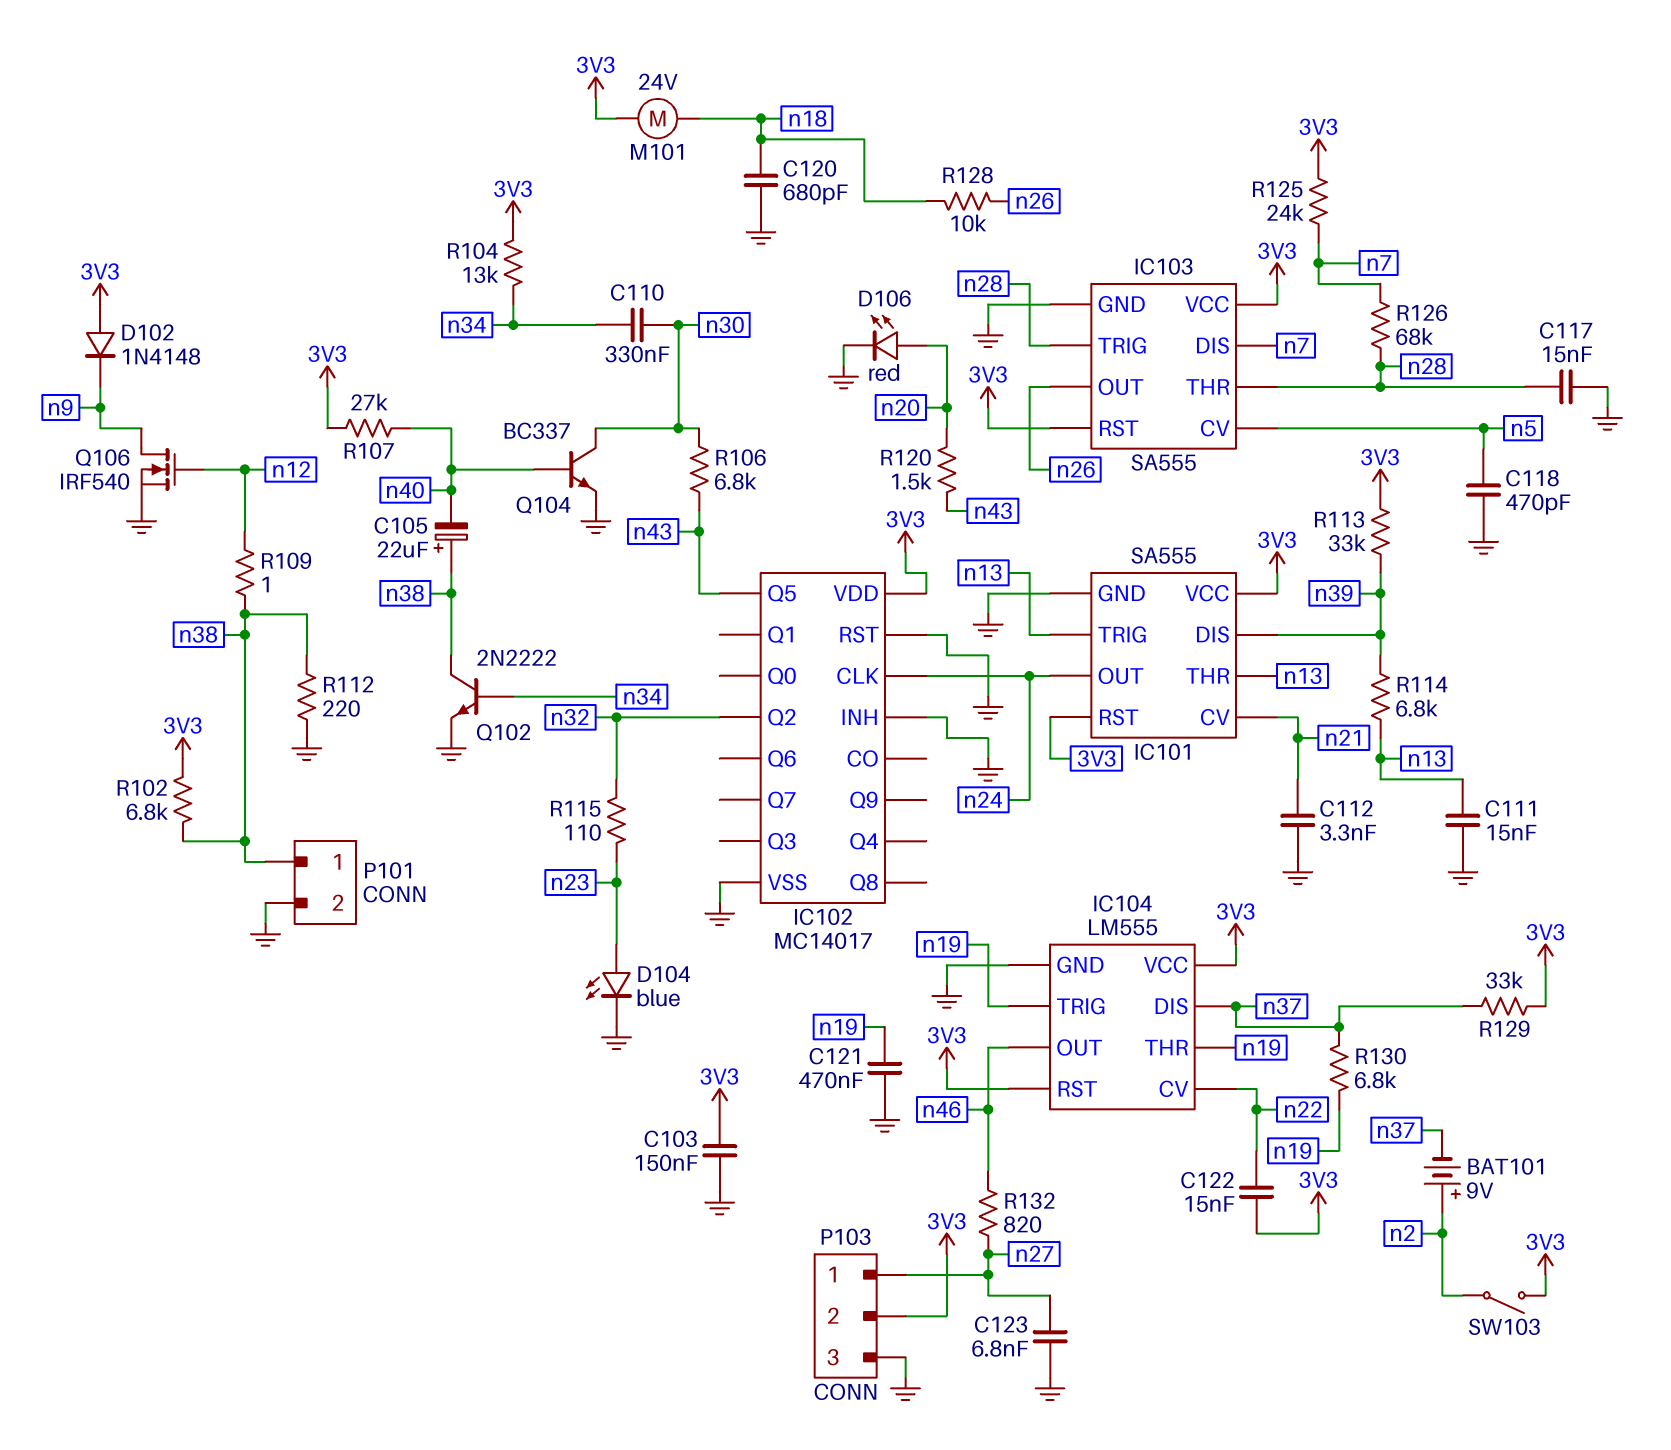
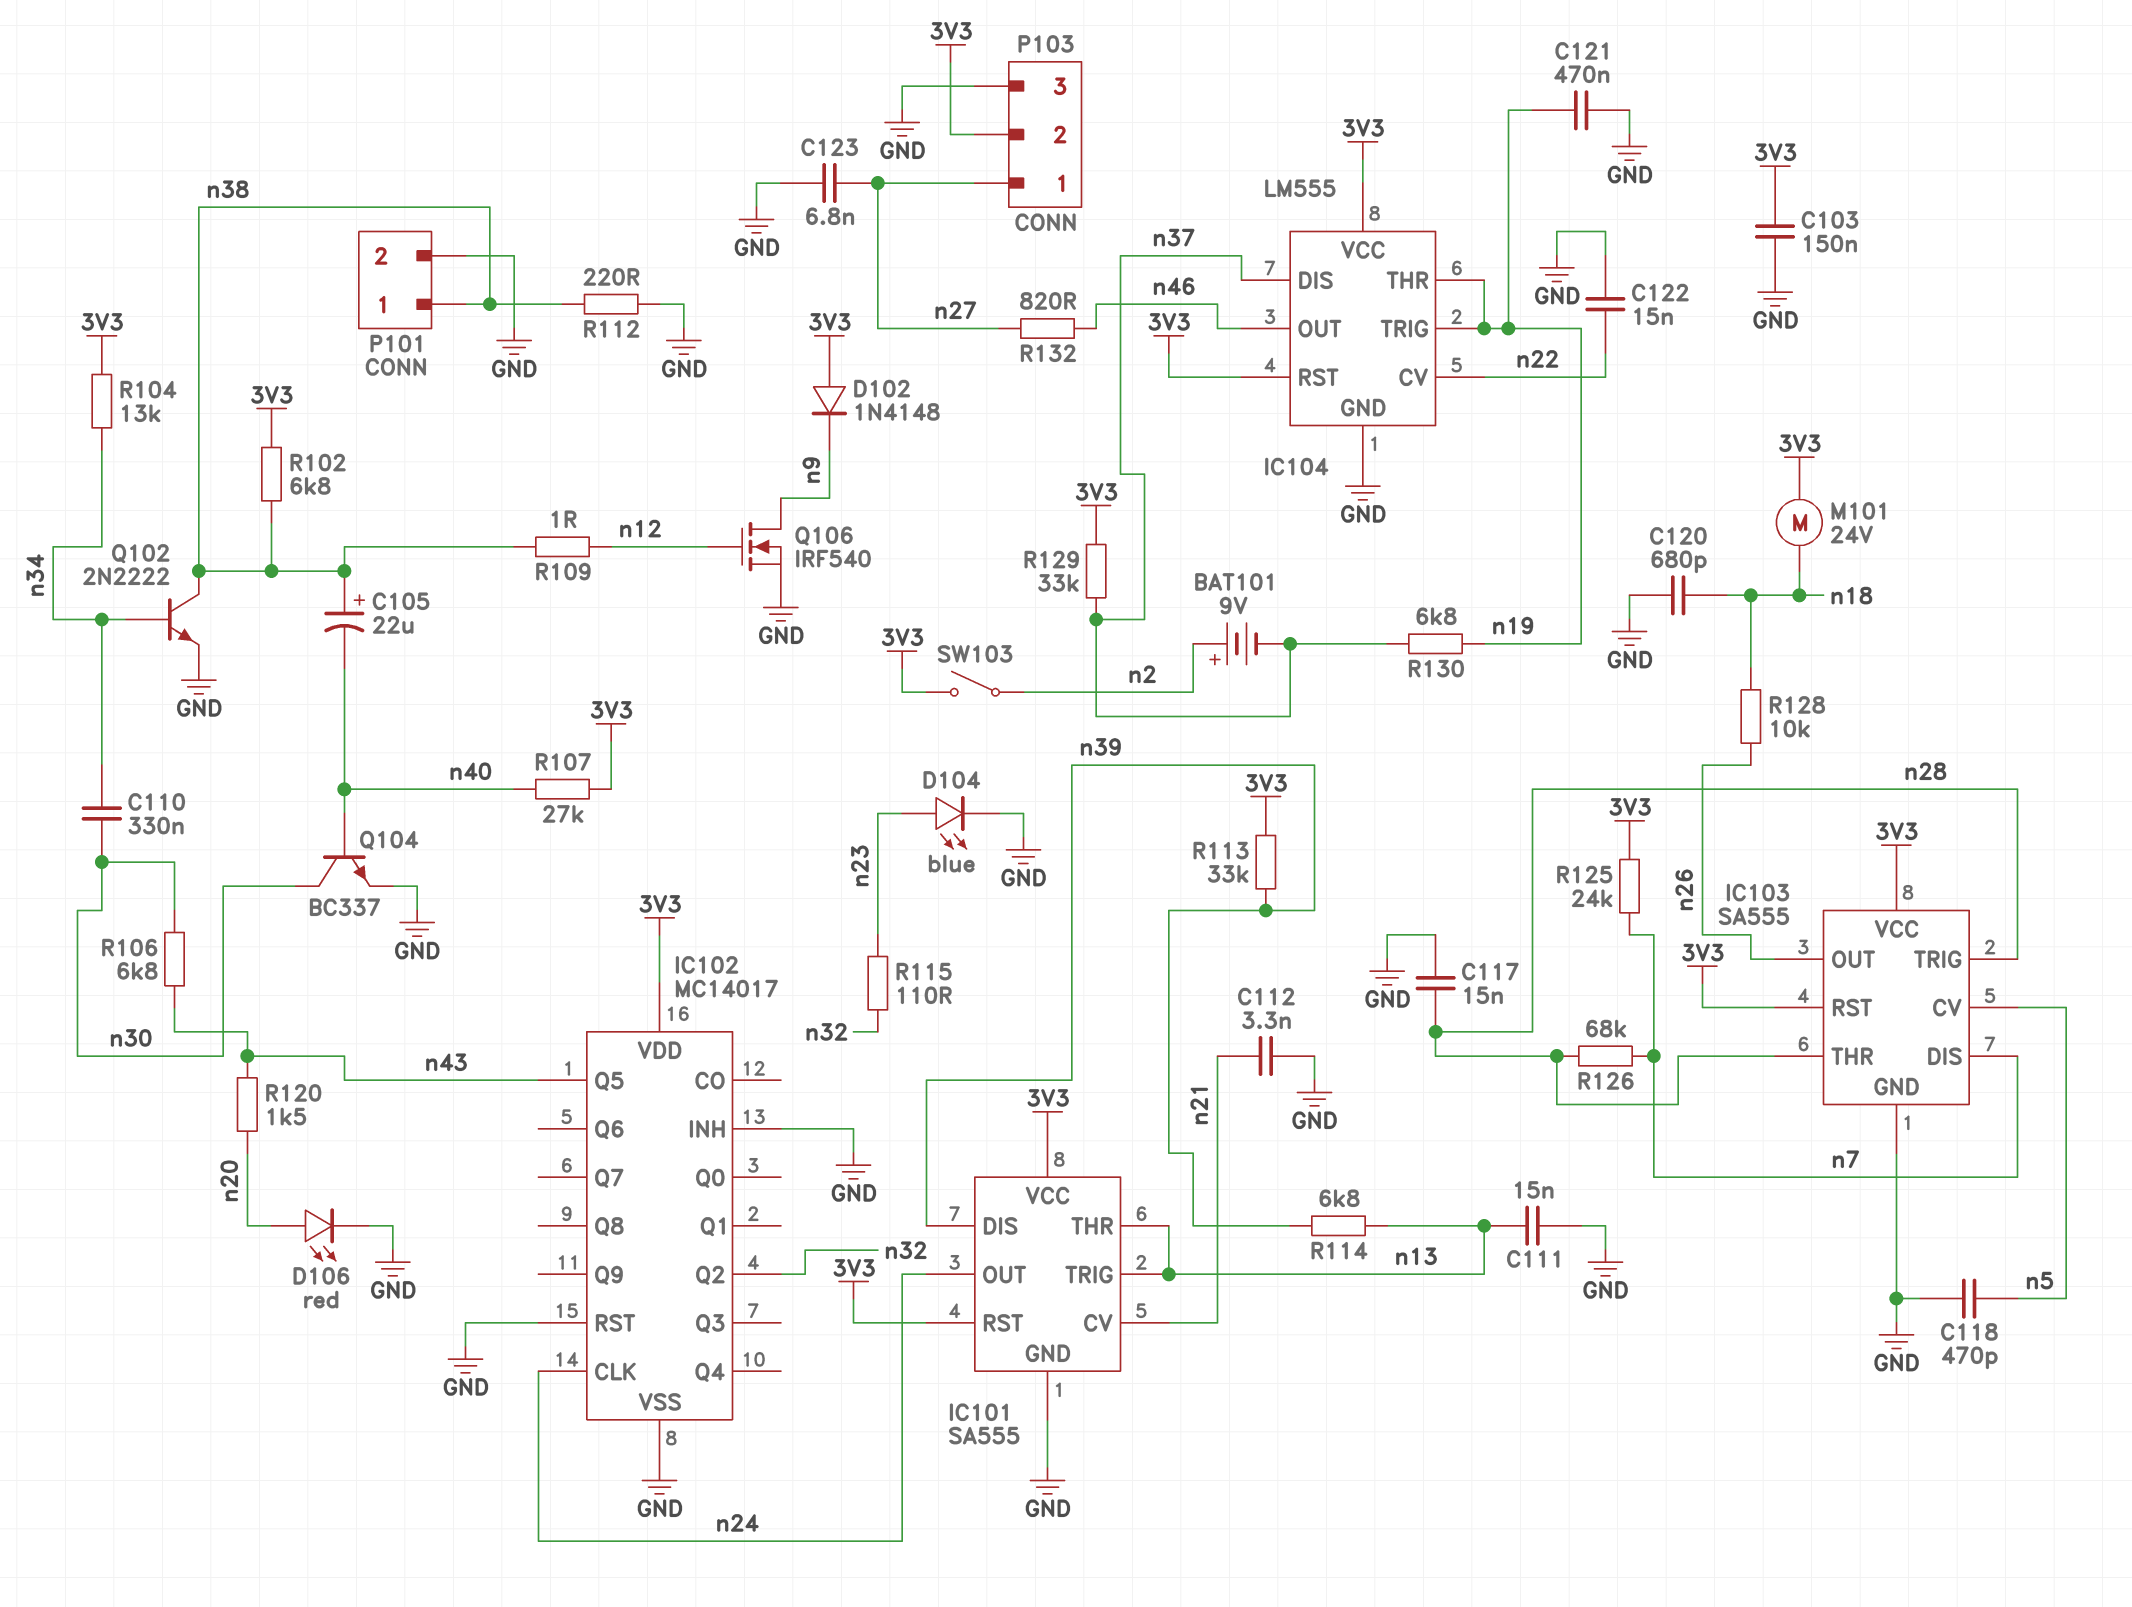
C122: 15nF (3V3, n22) -> 15nF (GND, n22)

